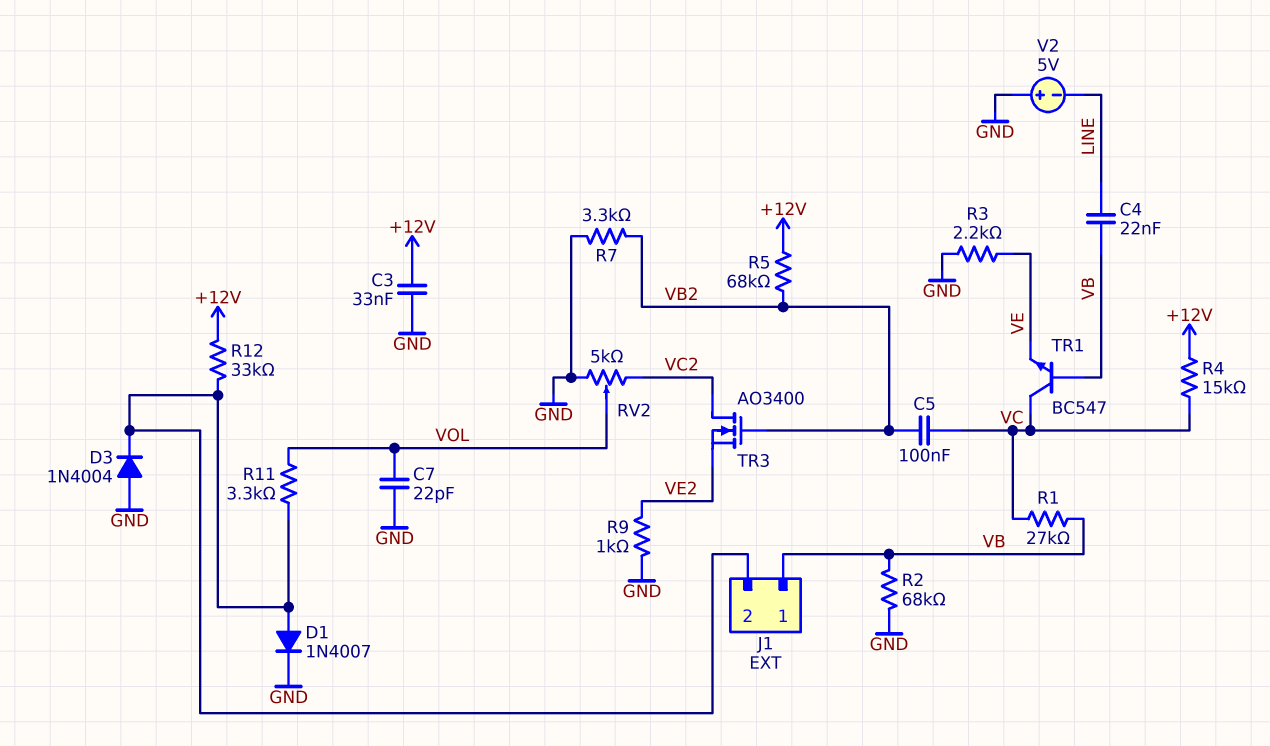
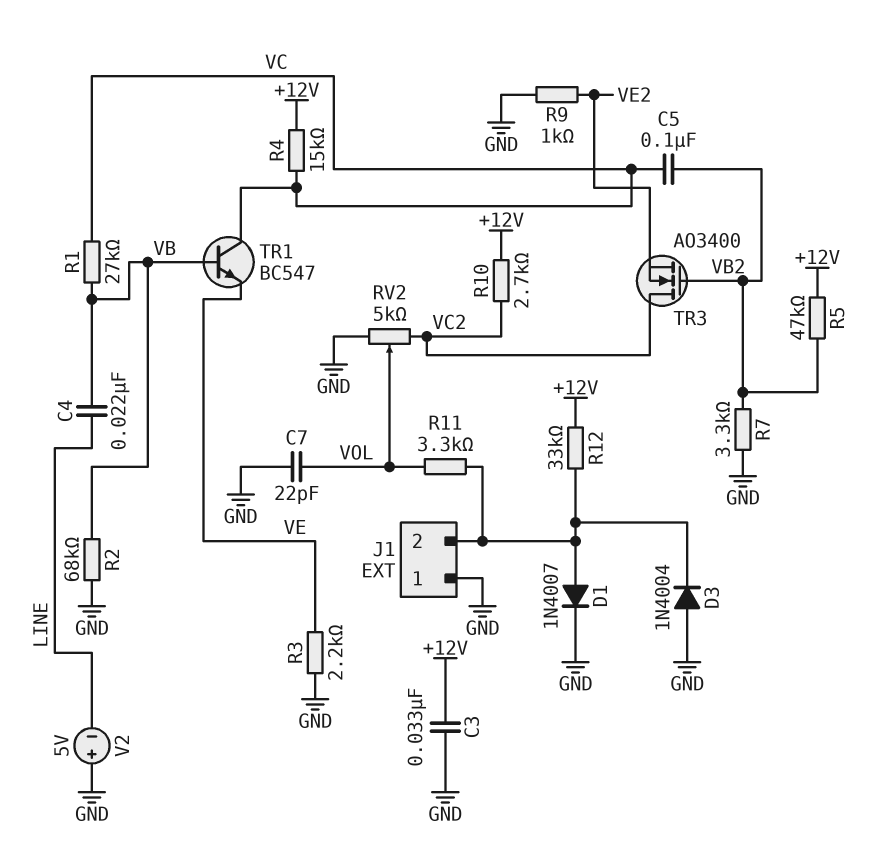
J1 pin 1: VB -> GND
R5: 68k (+12V, VB2) -> 47k (+12V, VB2)
R10: none -> 2.7k (+12V, VC2)

